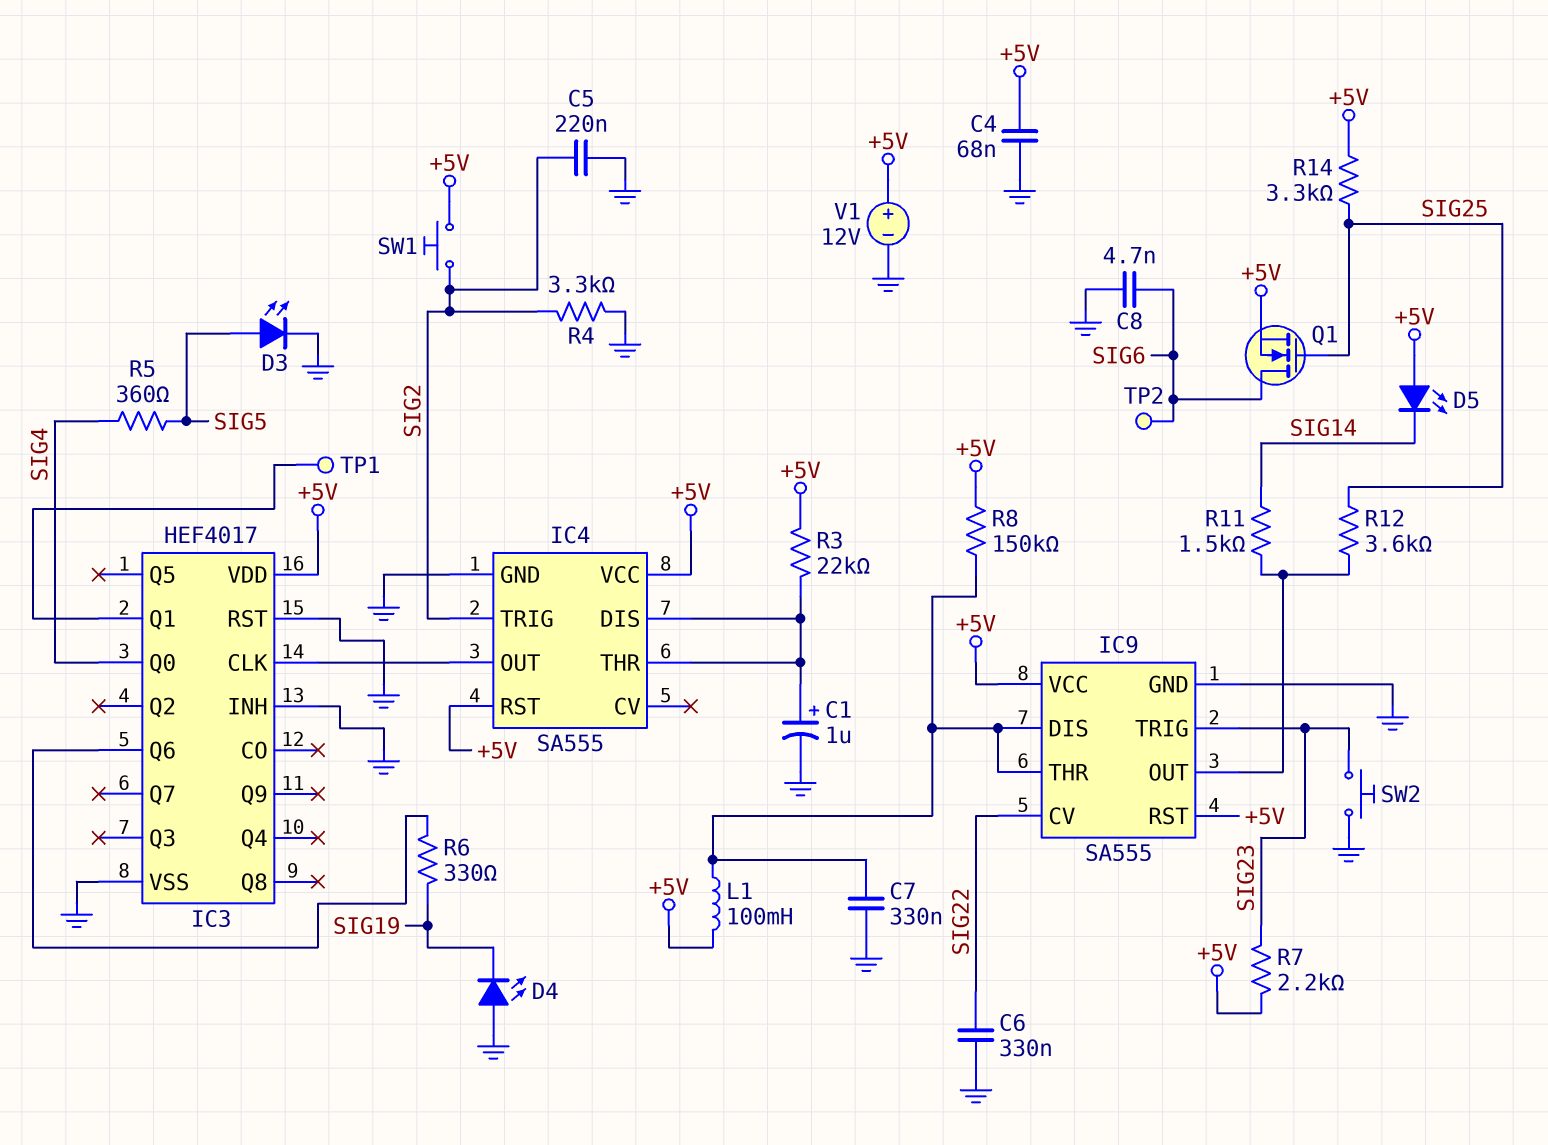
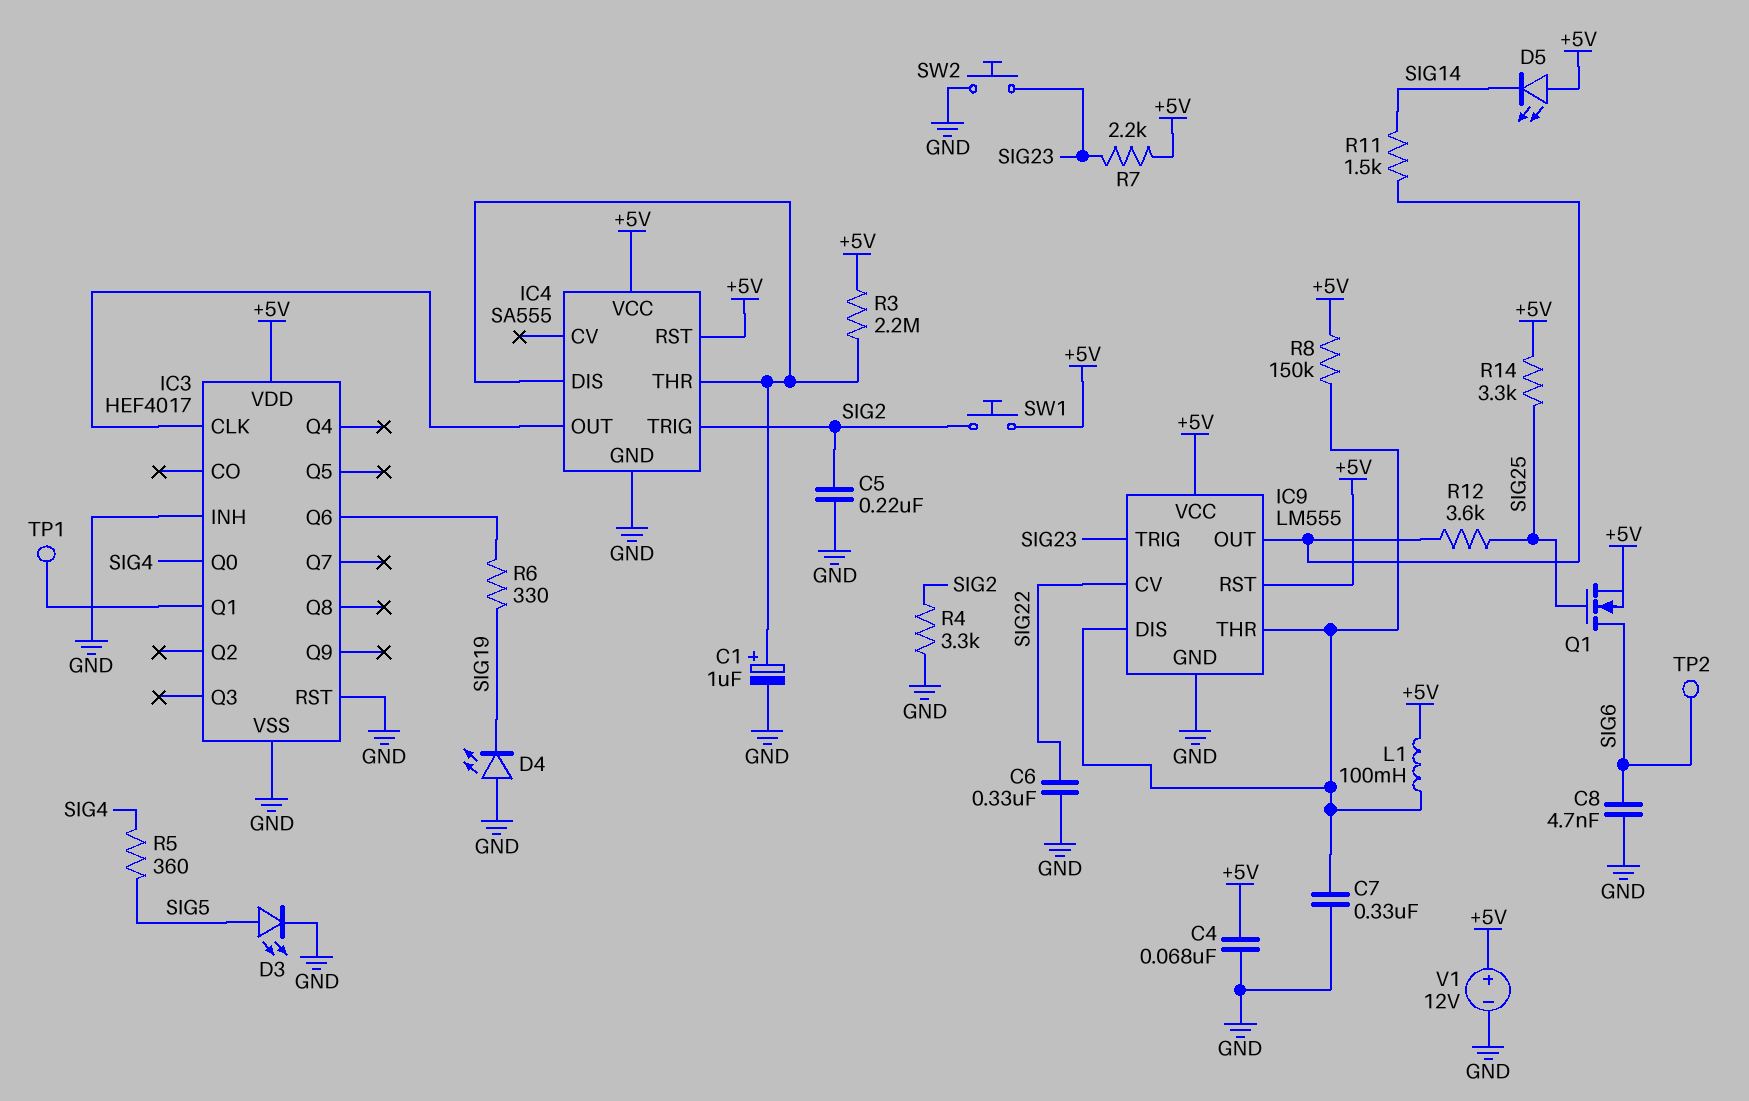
IC9: SA555 -> LM555
R3: 22k (+5V, IC4/DIS) -> 2.2M (+5V, IC4/DIS)

